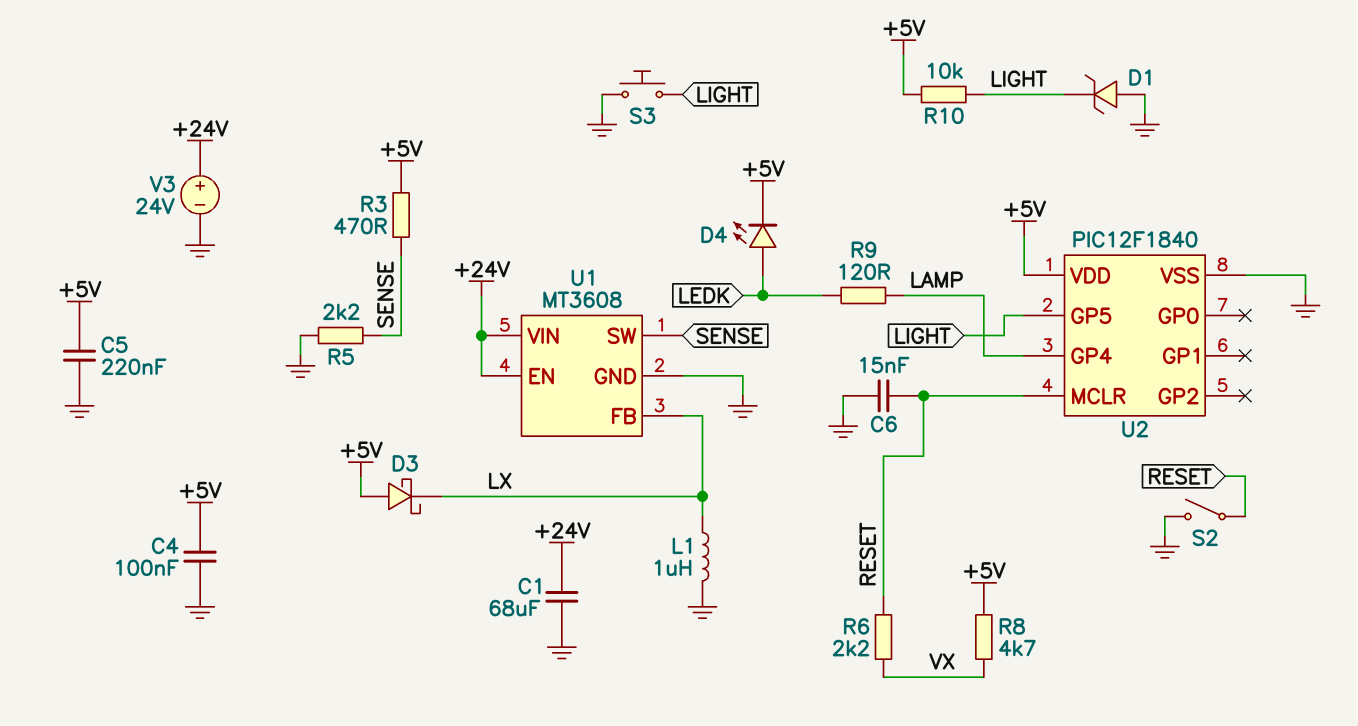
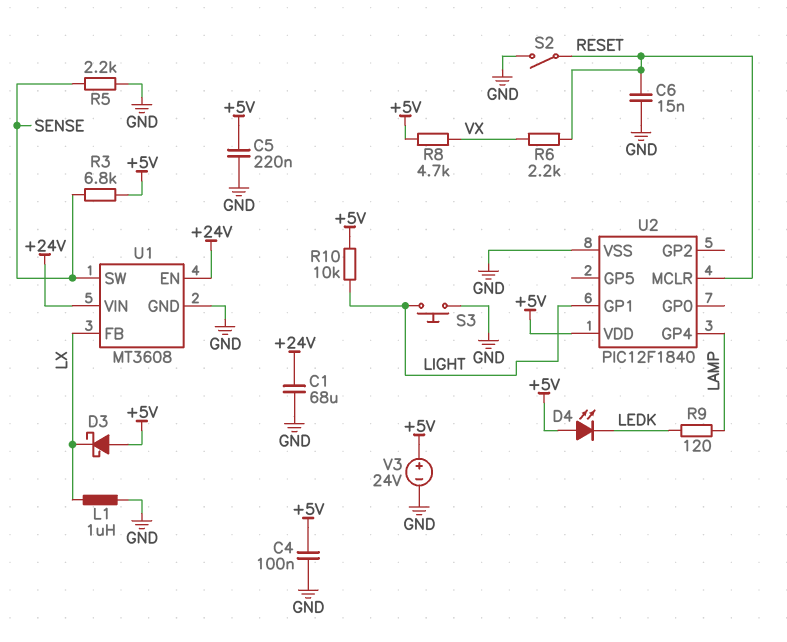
D1: zener (A GND, K LIGHT) -> none
D4: LED (A LEDK, K +5V) -> LED (A +5V, K LEDK)
R3: 470 (+5V, SENSE) -> 6.8k (+5V, SENSE)
U2 pin GP1: none -> LIGHT
U2 pin GP5: LIGHT -> none
V3: 24V (plus +24V, minus GND) -> 24V (plus +5V, minus GND)

